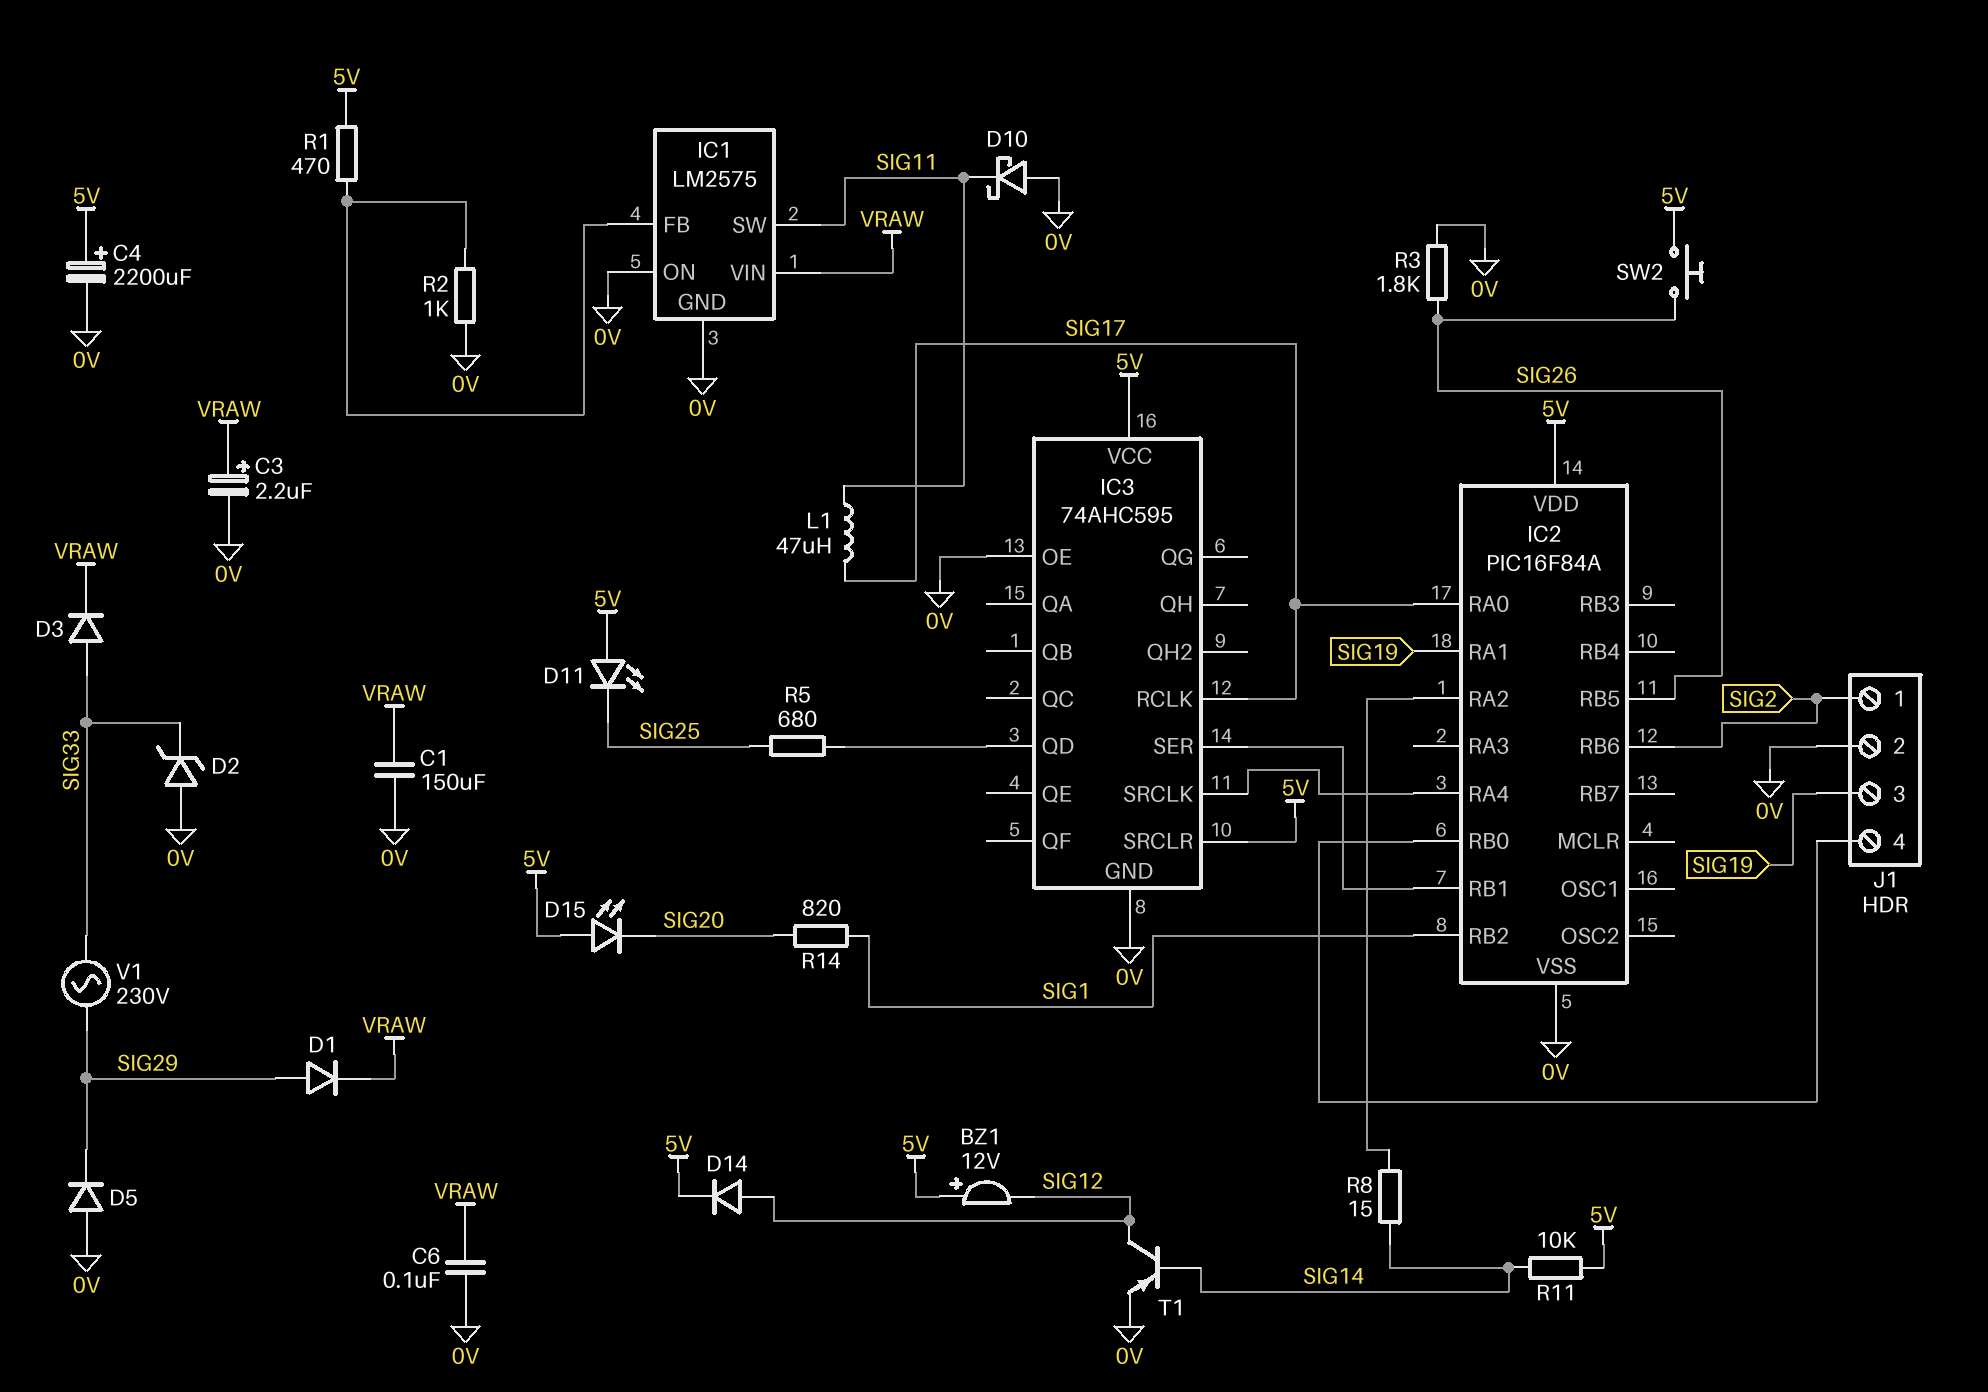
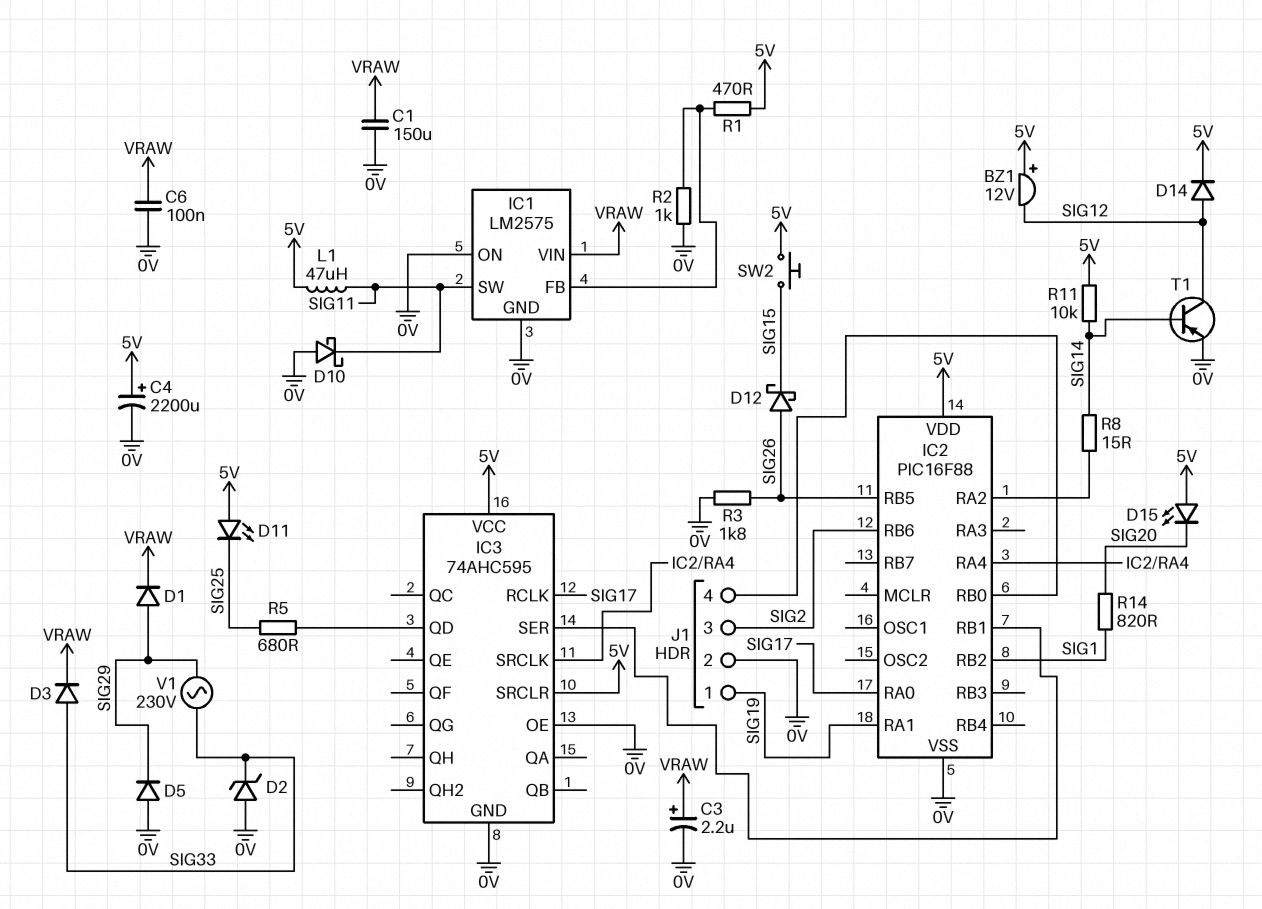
D12: none -> schottky (A SIG26, K SIG15)
IC2: PIC16F84A -> PIC16F88
J1 pin 1: SIG2 -> SIG19
J1 pin 3: SIG19 -> SIG2
L1: 47uH (SIG11, SIG17) -> 47uH (5V, SIG11)
SW2: button (5V, SIG26) -> button (5V, SIG15)

